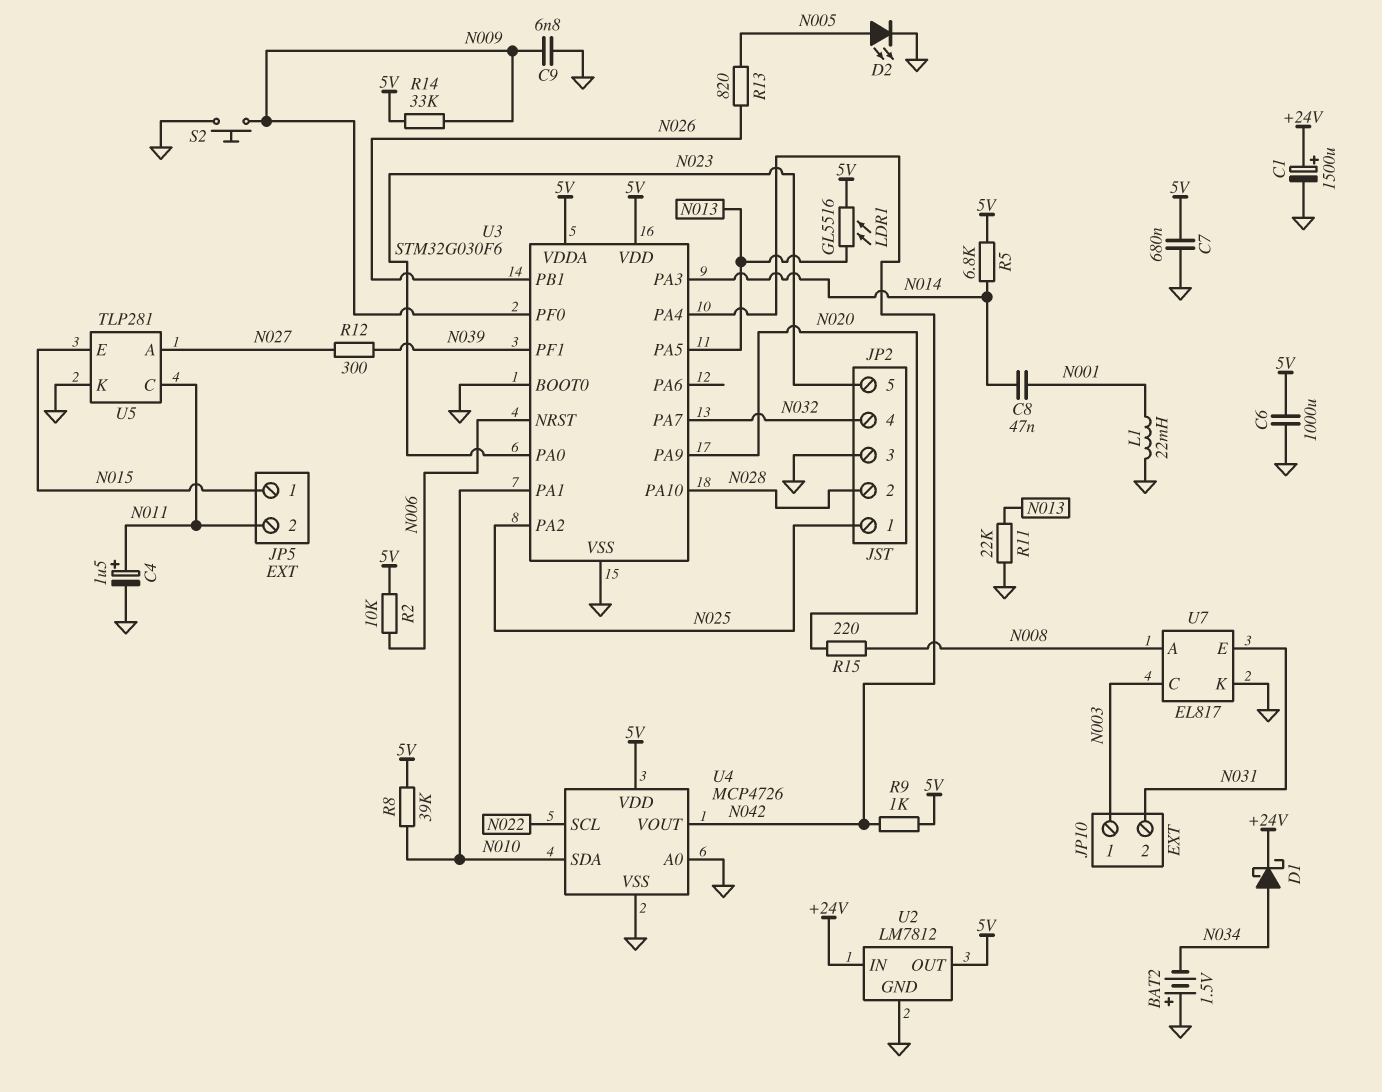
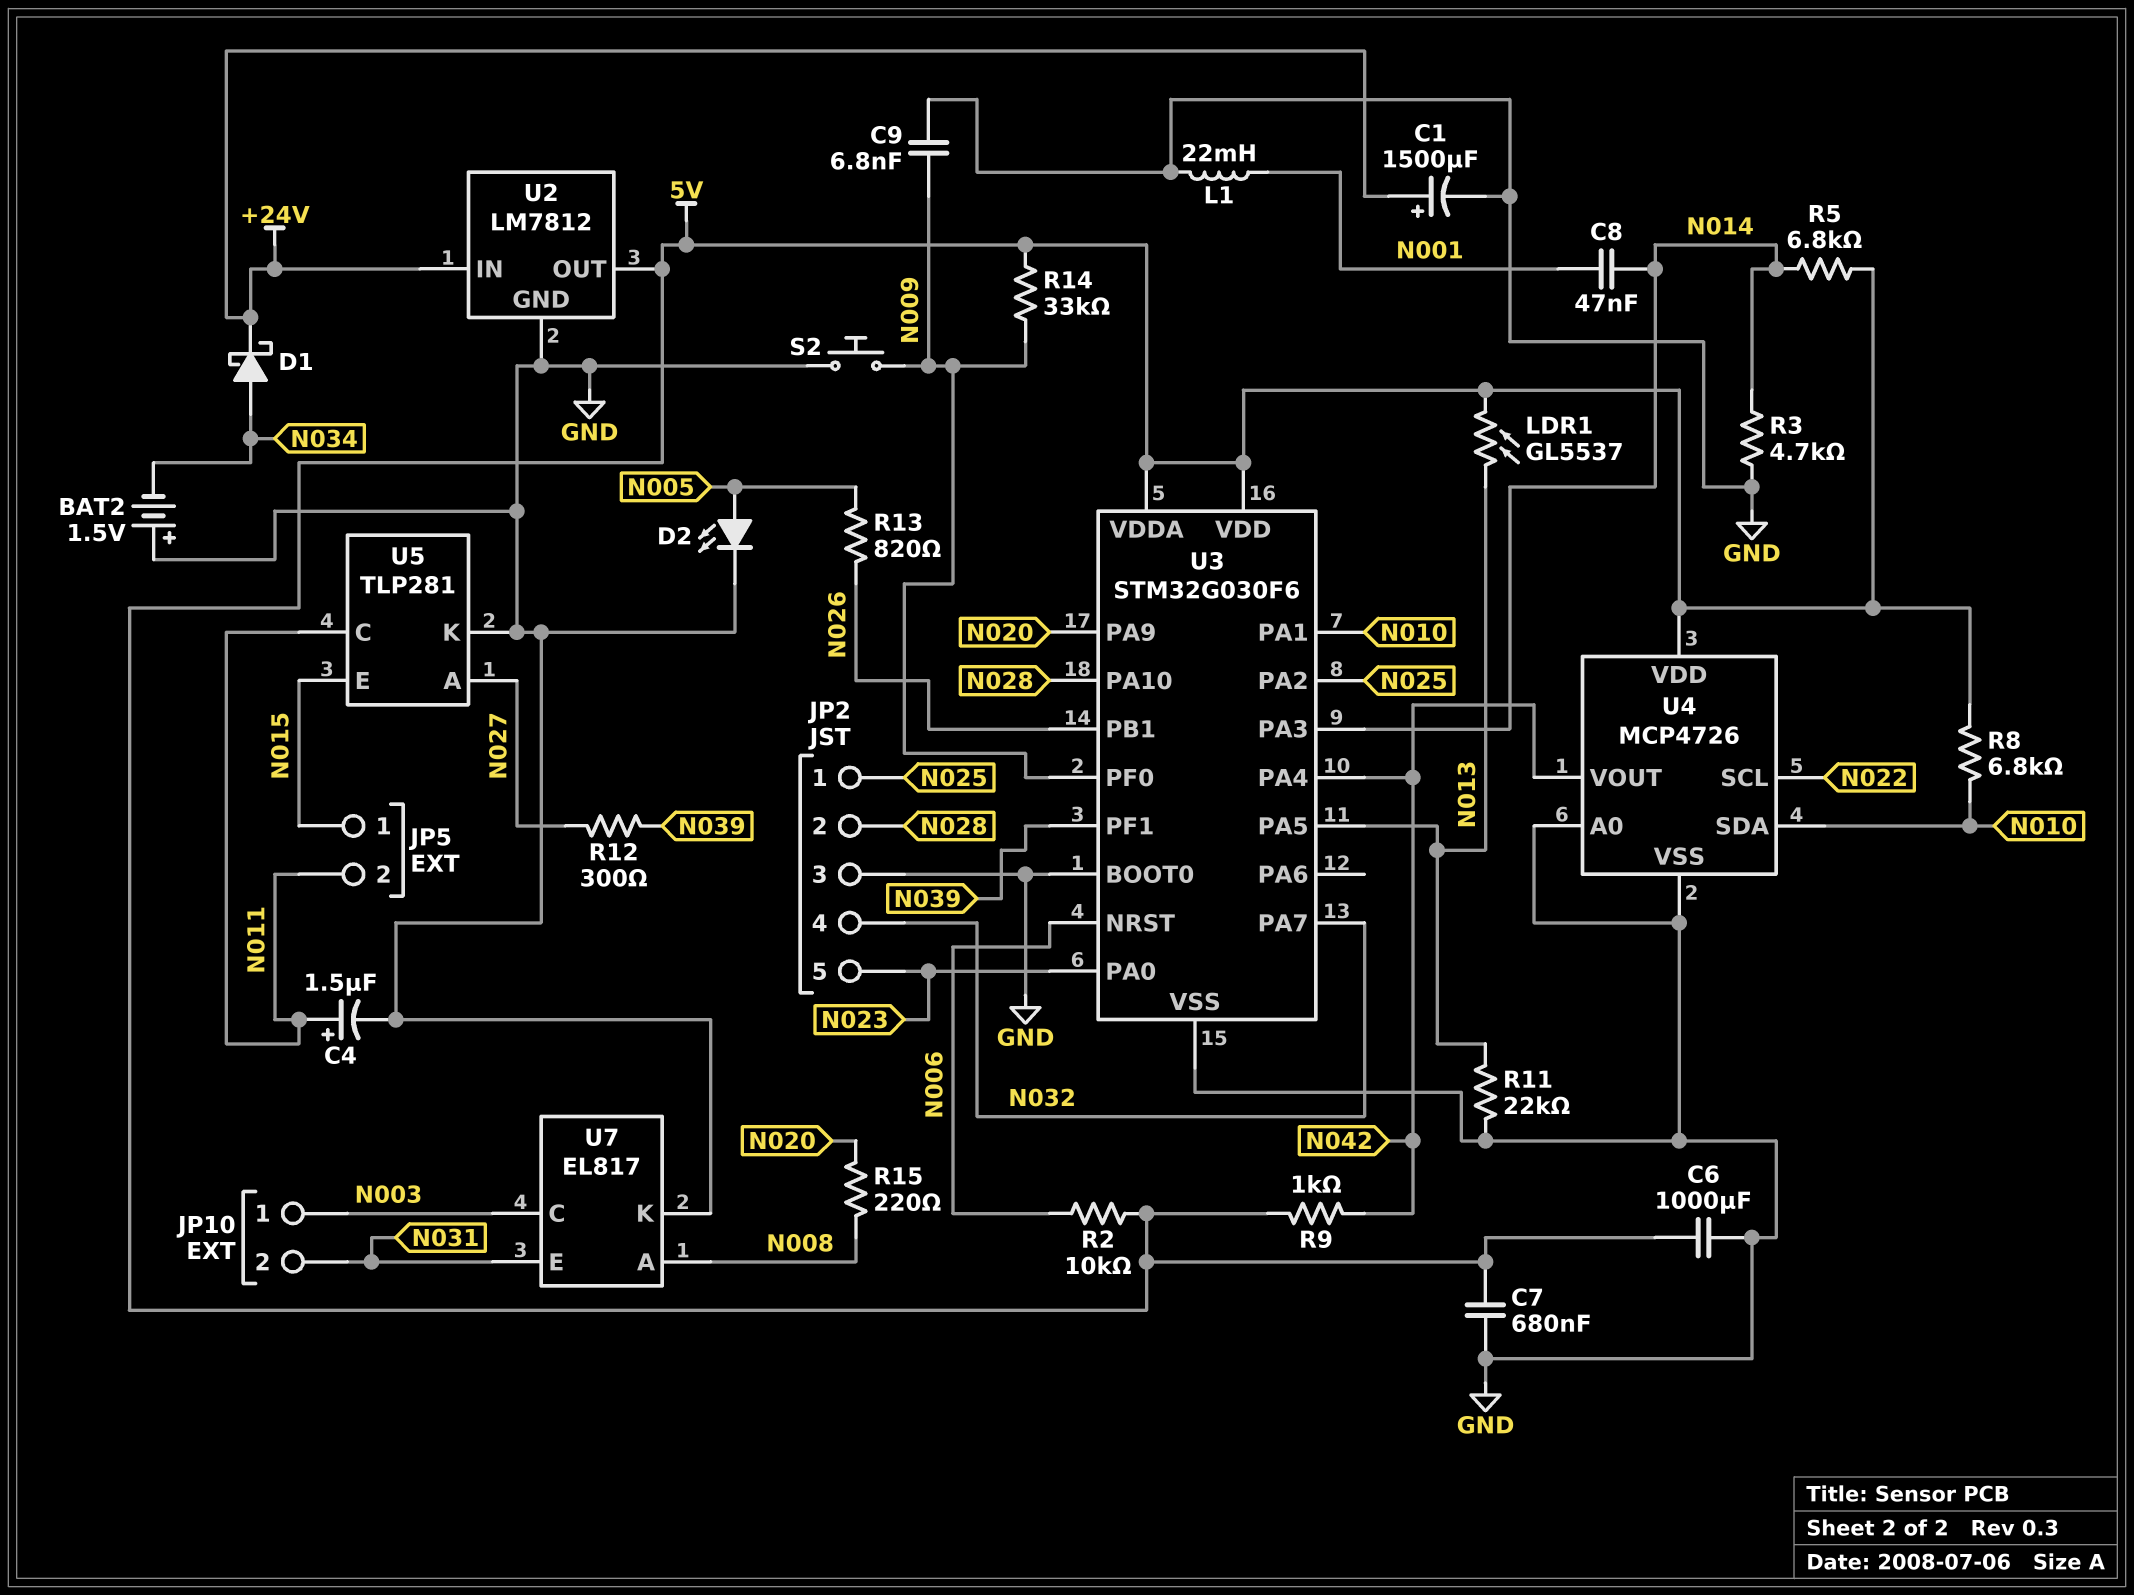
LDR1: GL5516 (5V, N013) -> GL5537 (5V, N013)
R3: none -> 4.7k (GND, N014)
R8: 39k (5V, N010) -> 6.8k (5V, N010)

